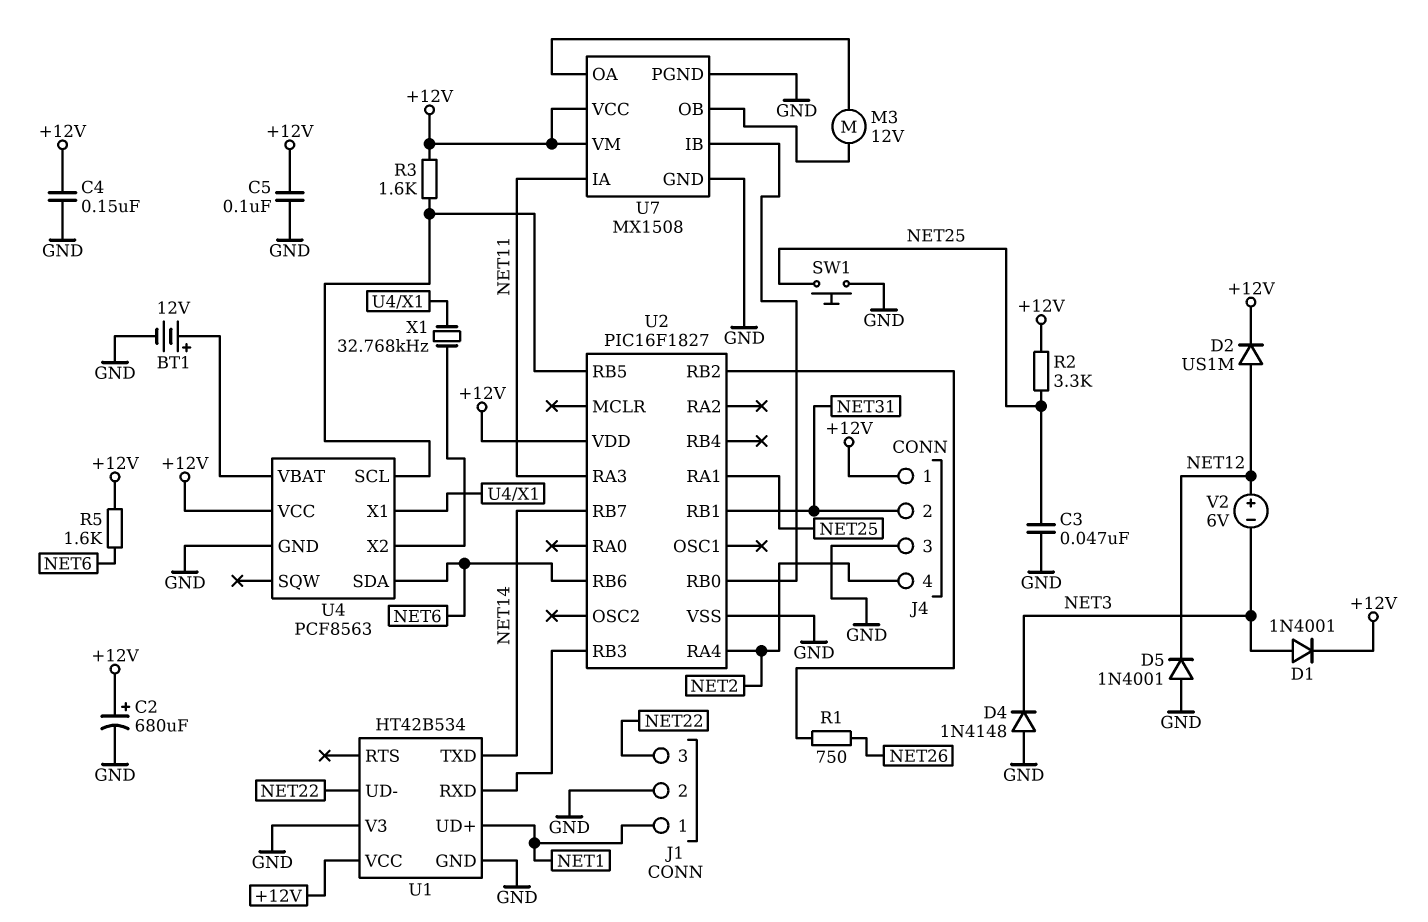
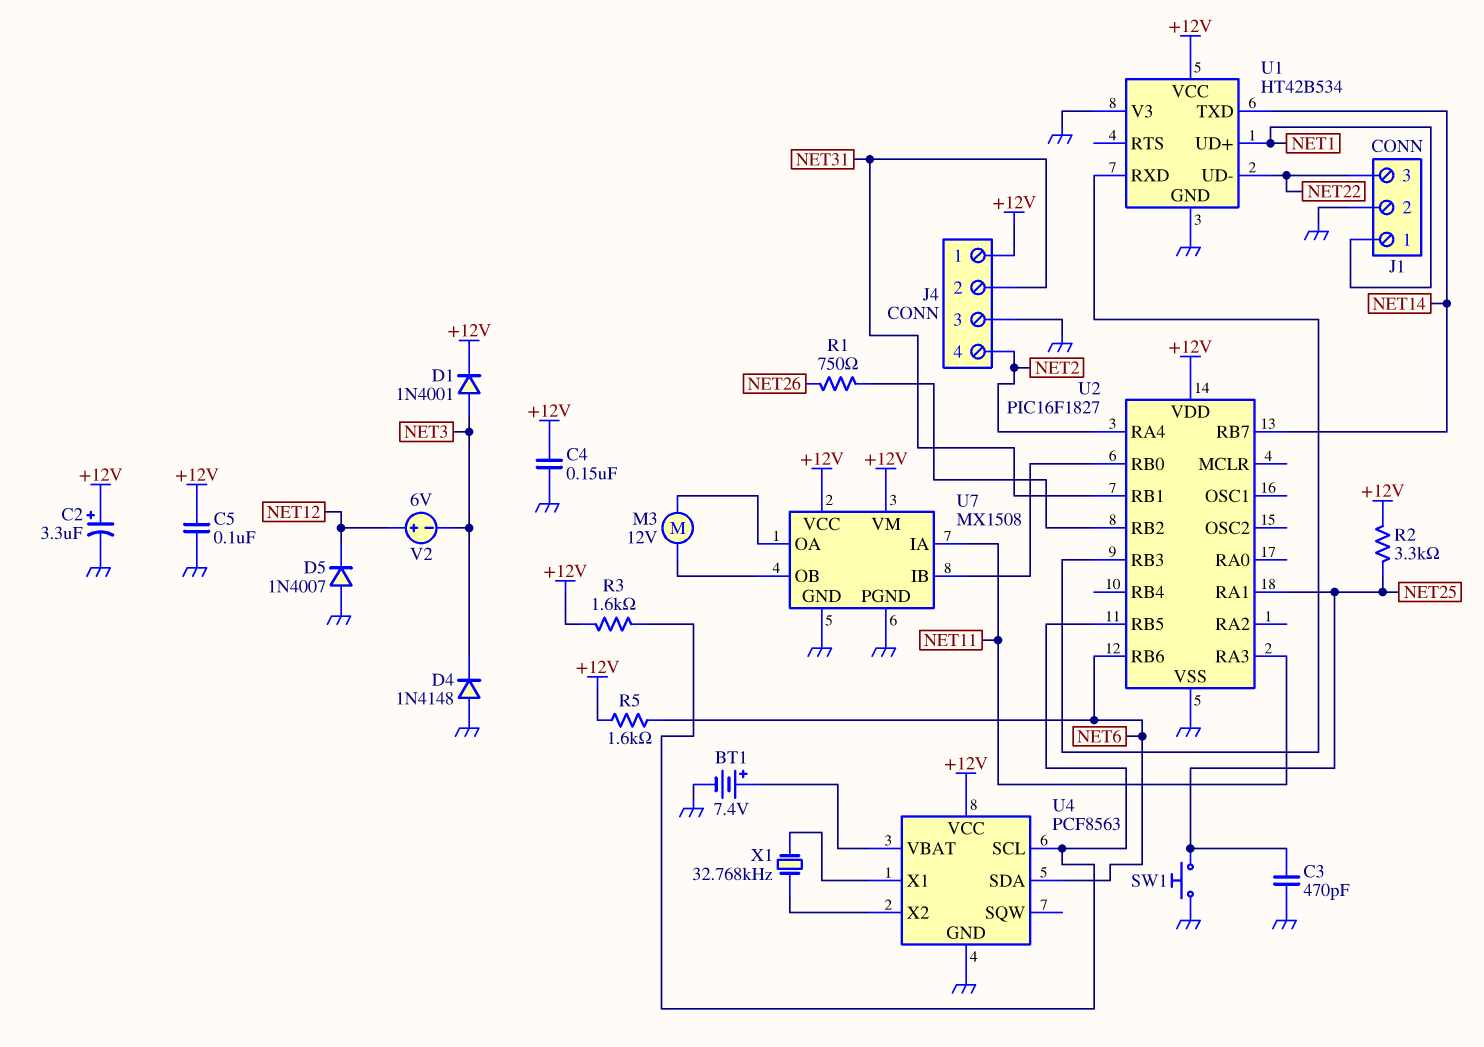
BT1: 12V (plus U4/VBAT, minus GND) -> 7.4V (plus U4/VBAT, minus GND)
C2: 680uF (plus +12V, minus GND) -> 3.3uF (plus +12V, minus GND)
C3: 47nF (GND, NET25) -> 470pF (GND, NET25)
D2: diode US1M (A NET12, K +12V) -> none
D5: diode 1N4001 (A GND, K NET12) -> diode 1N4007 (A GND, K NET12)

